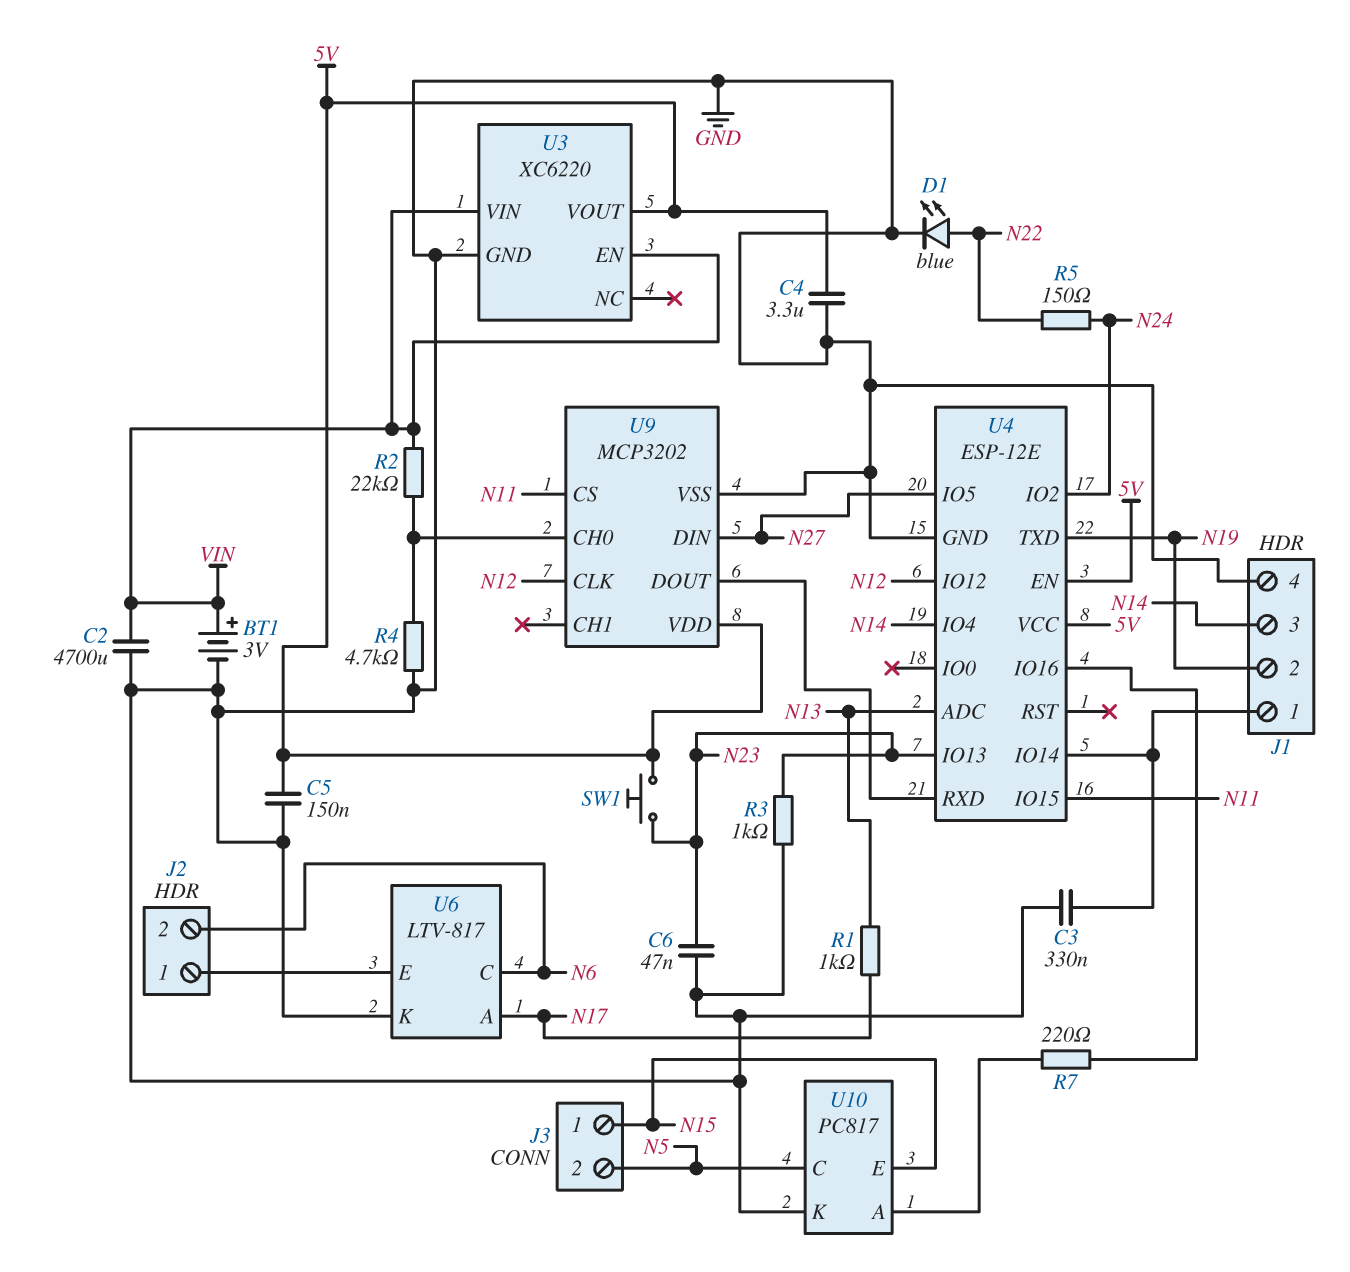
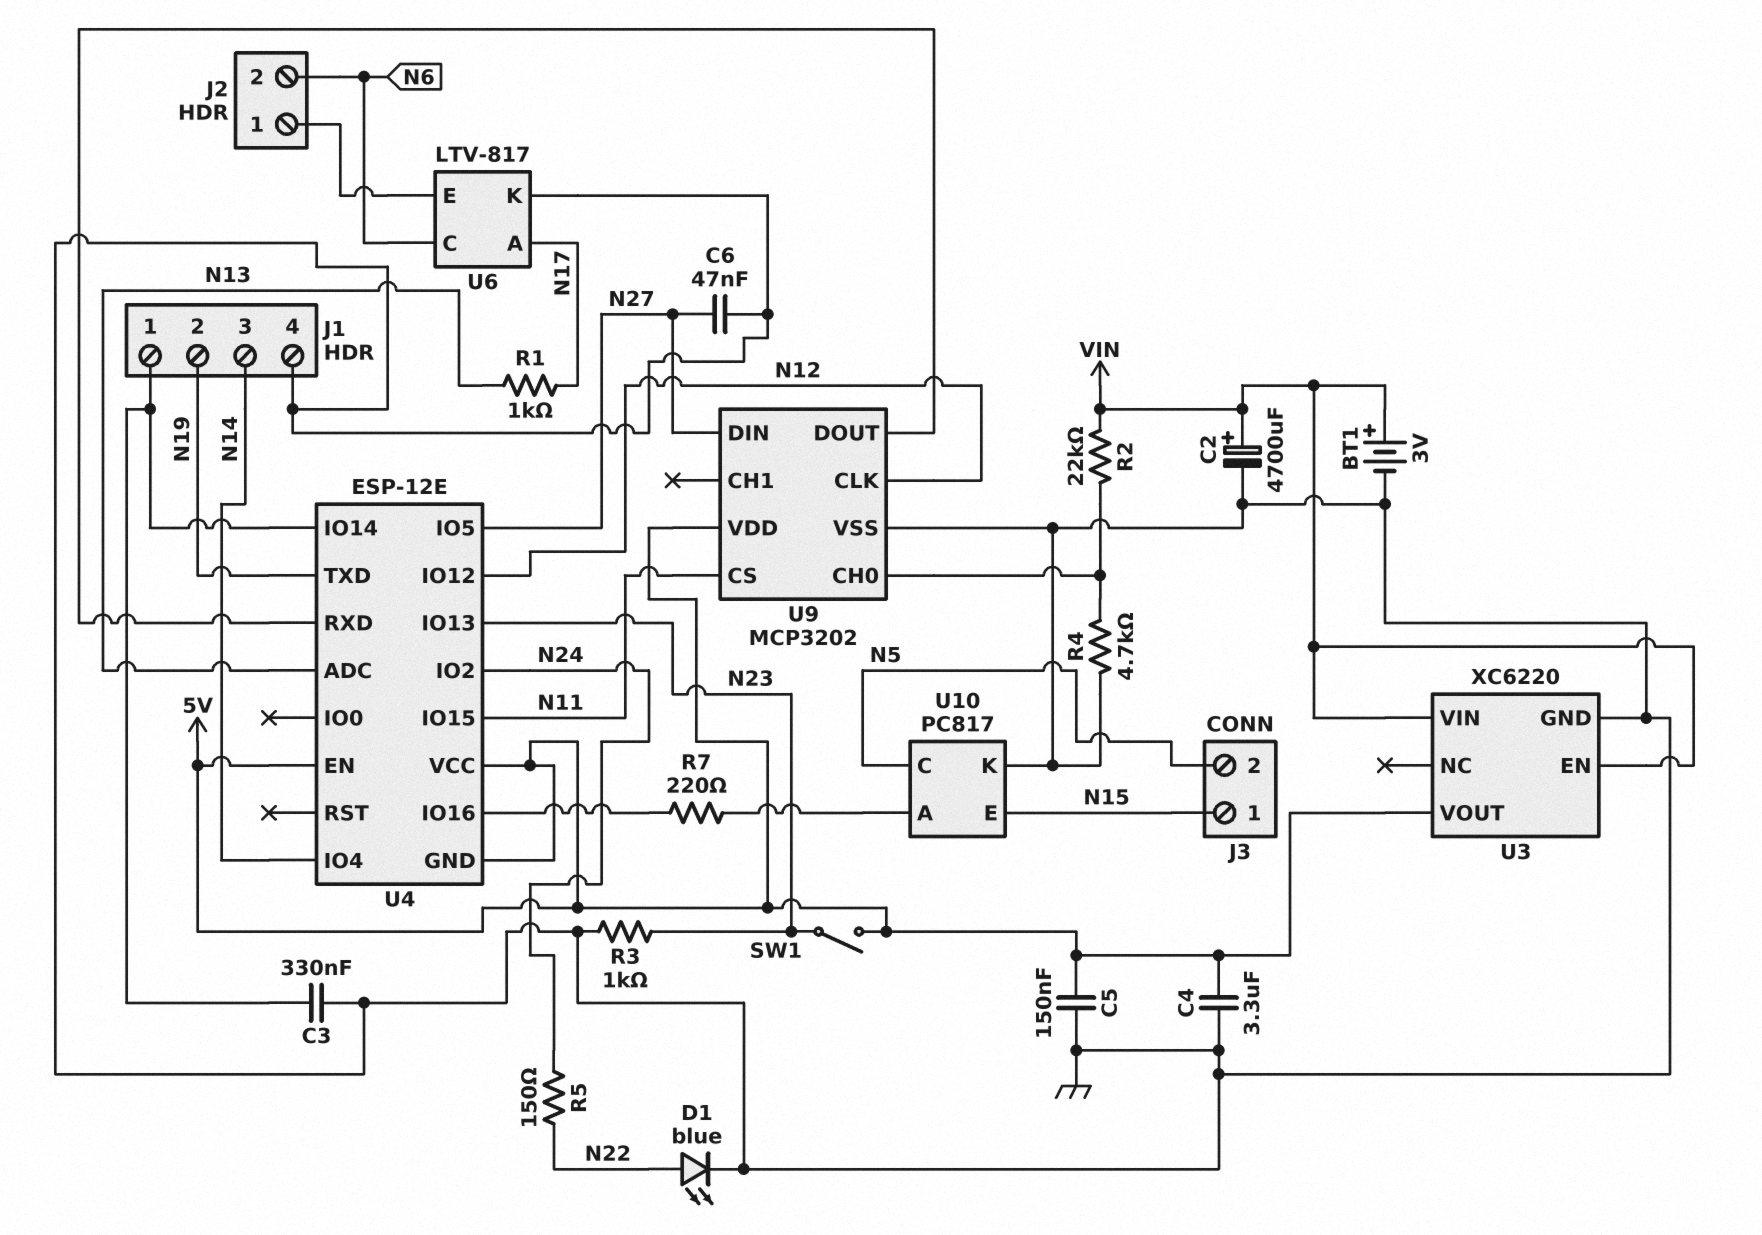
C2: 4700uF (GND, VIN) -> 4700uF (plus VIN, minus GND)
C6: 47nF (GND, N23) -> 47nF (GND, N27)
SW1: button (5V, N23) -> switch (5V, N23)
U4 pin GND: GND -> 5V

